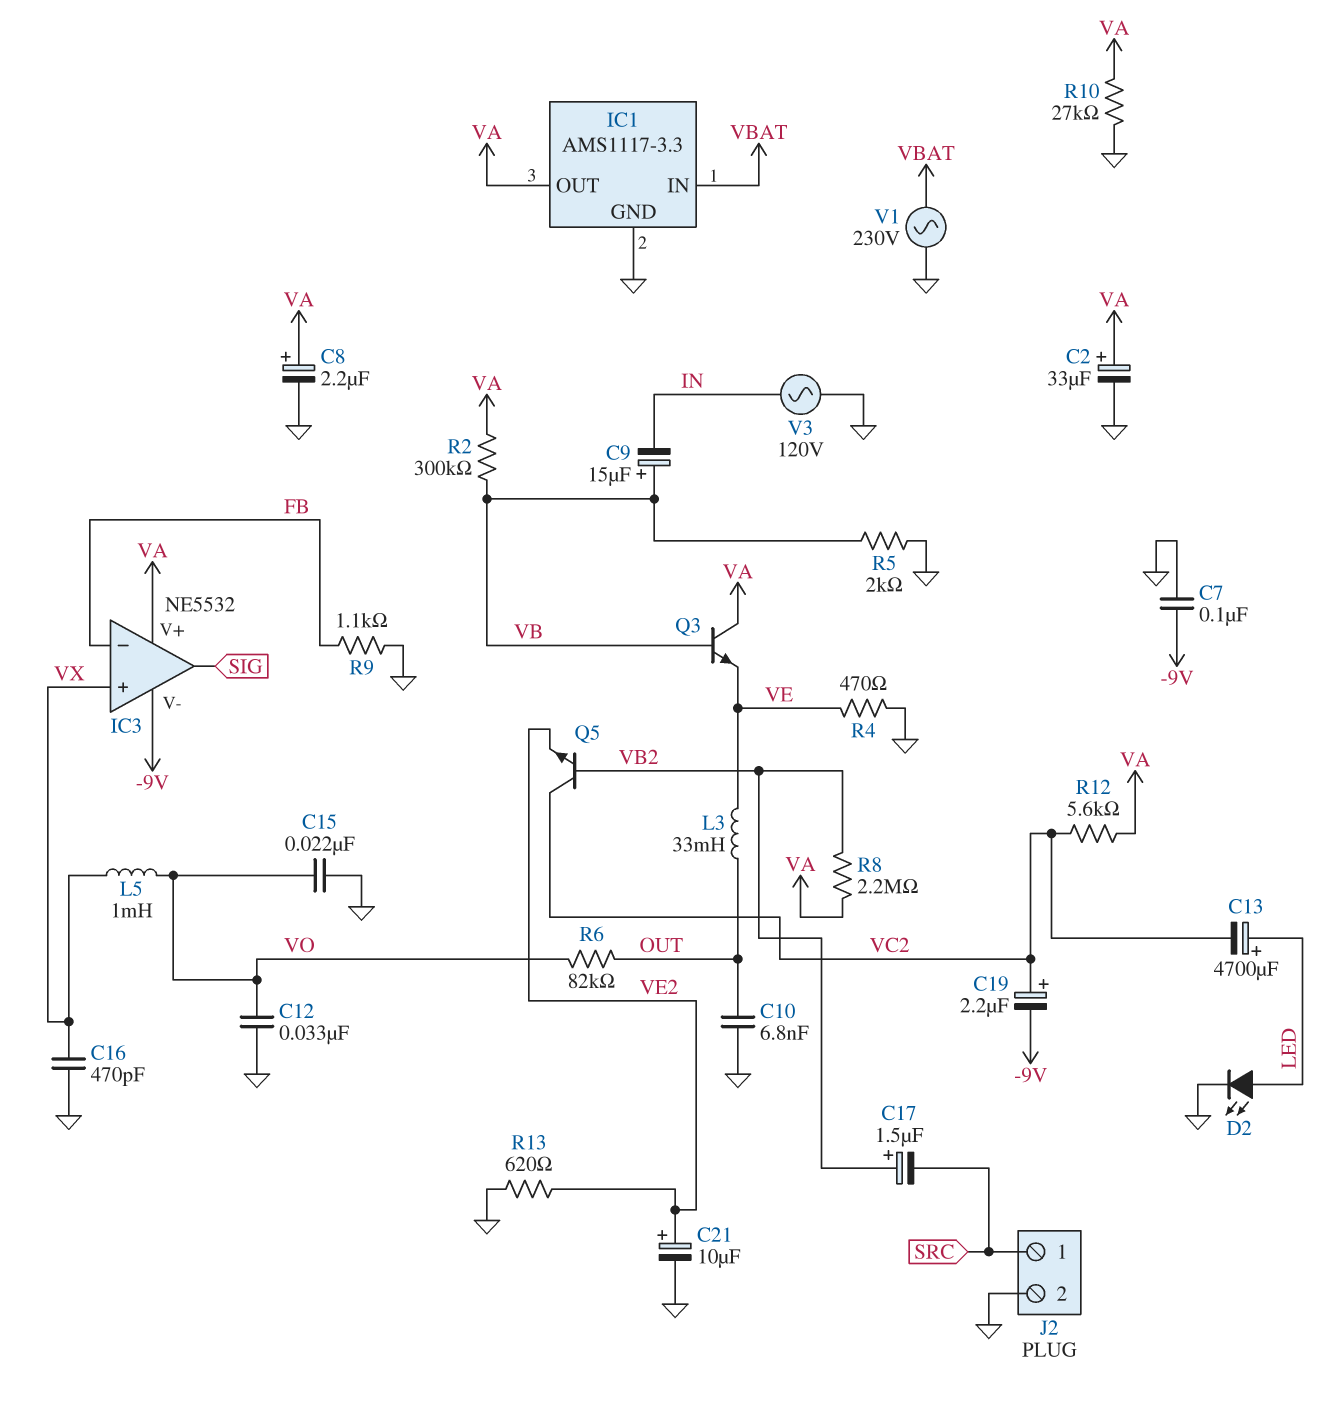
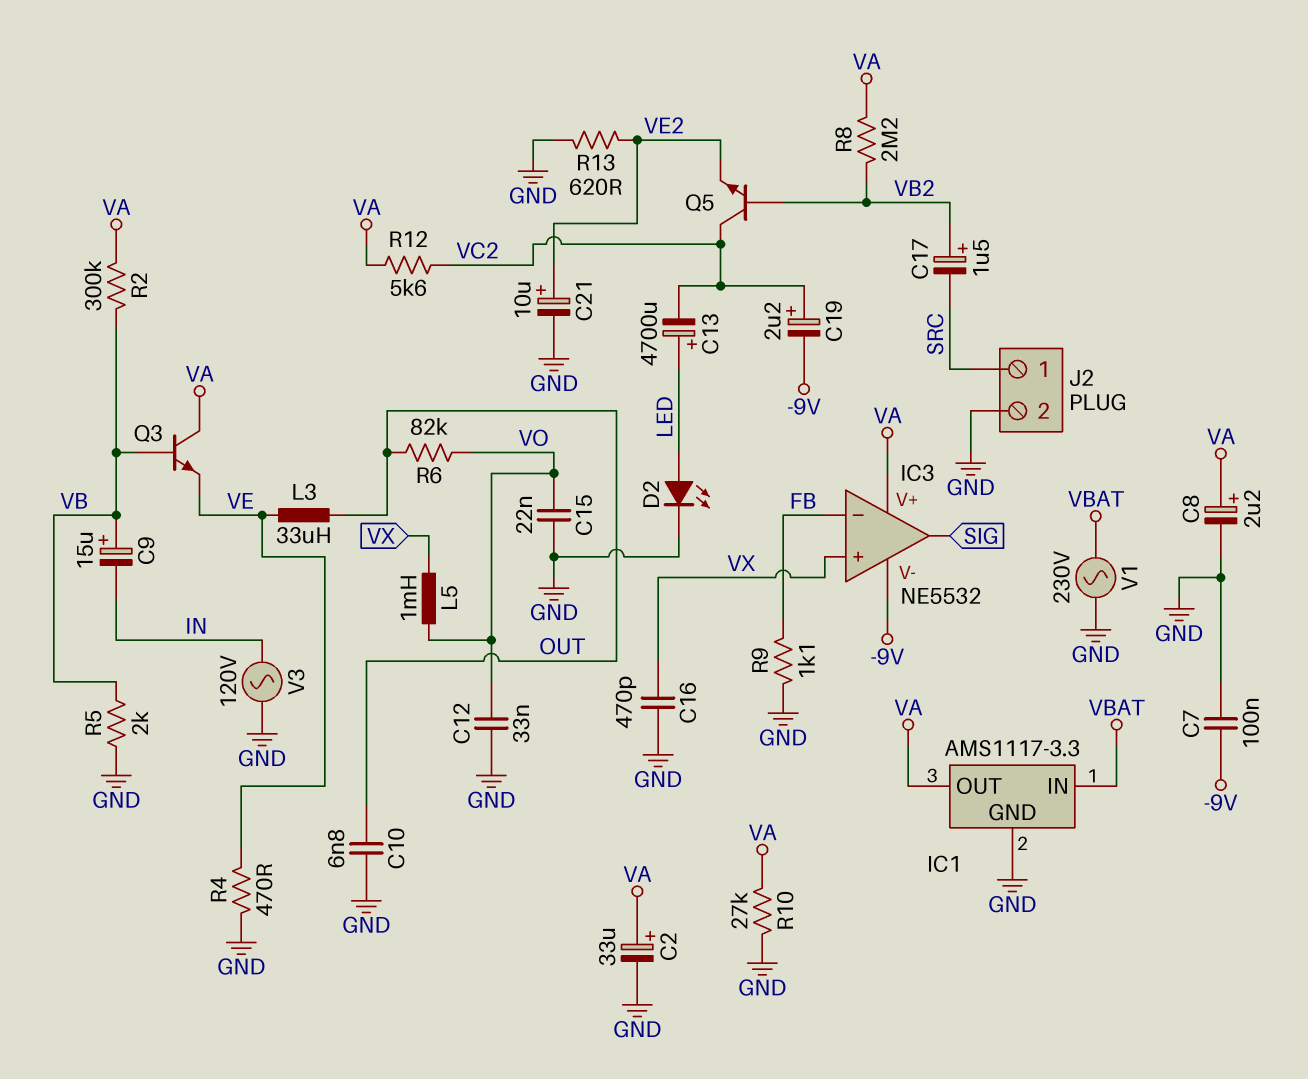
L3: 33mH (OUT, VE) -> 33uH (OUT, VE)

